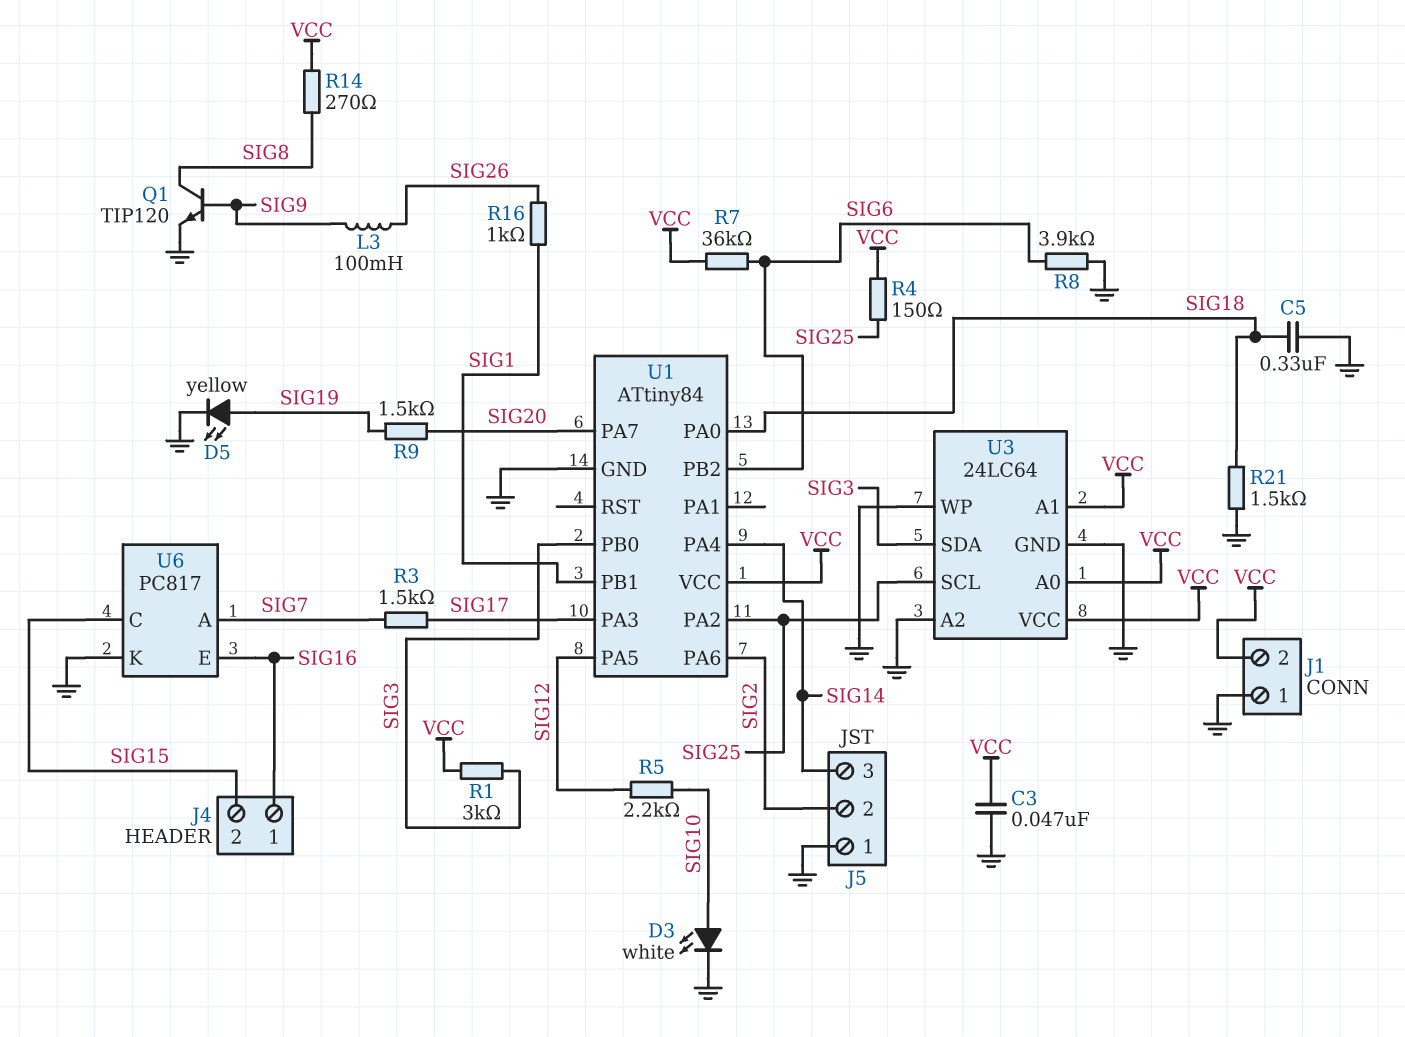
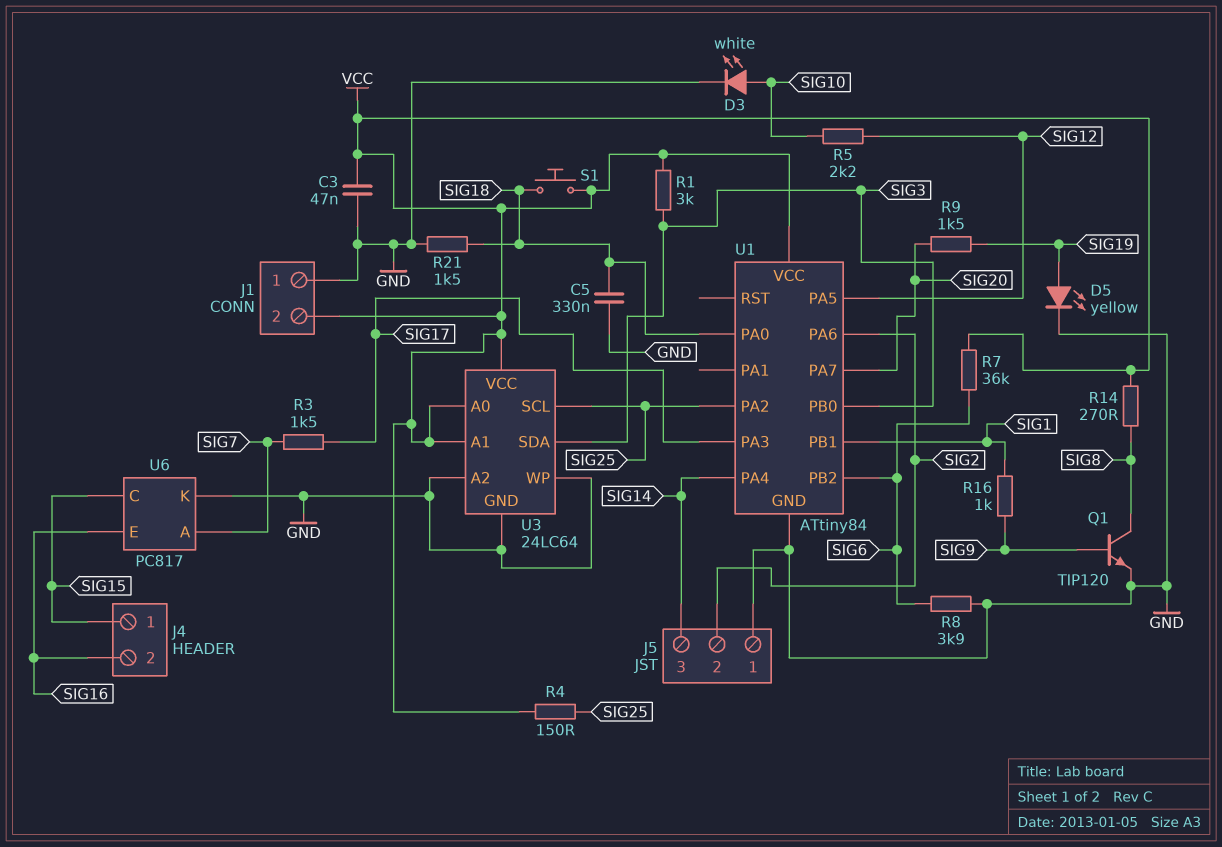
J4 pin 1: SIG16 -> SIG15
J4 pin 2: SIG15 -> SIG16
L3: 100mH (SIG9, SIG26) -> none
R16: 1k (SIG1, SIG26) -> 1k (SIG1, SIG9)
S1: none -> button (SIG18, VCC)

